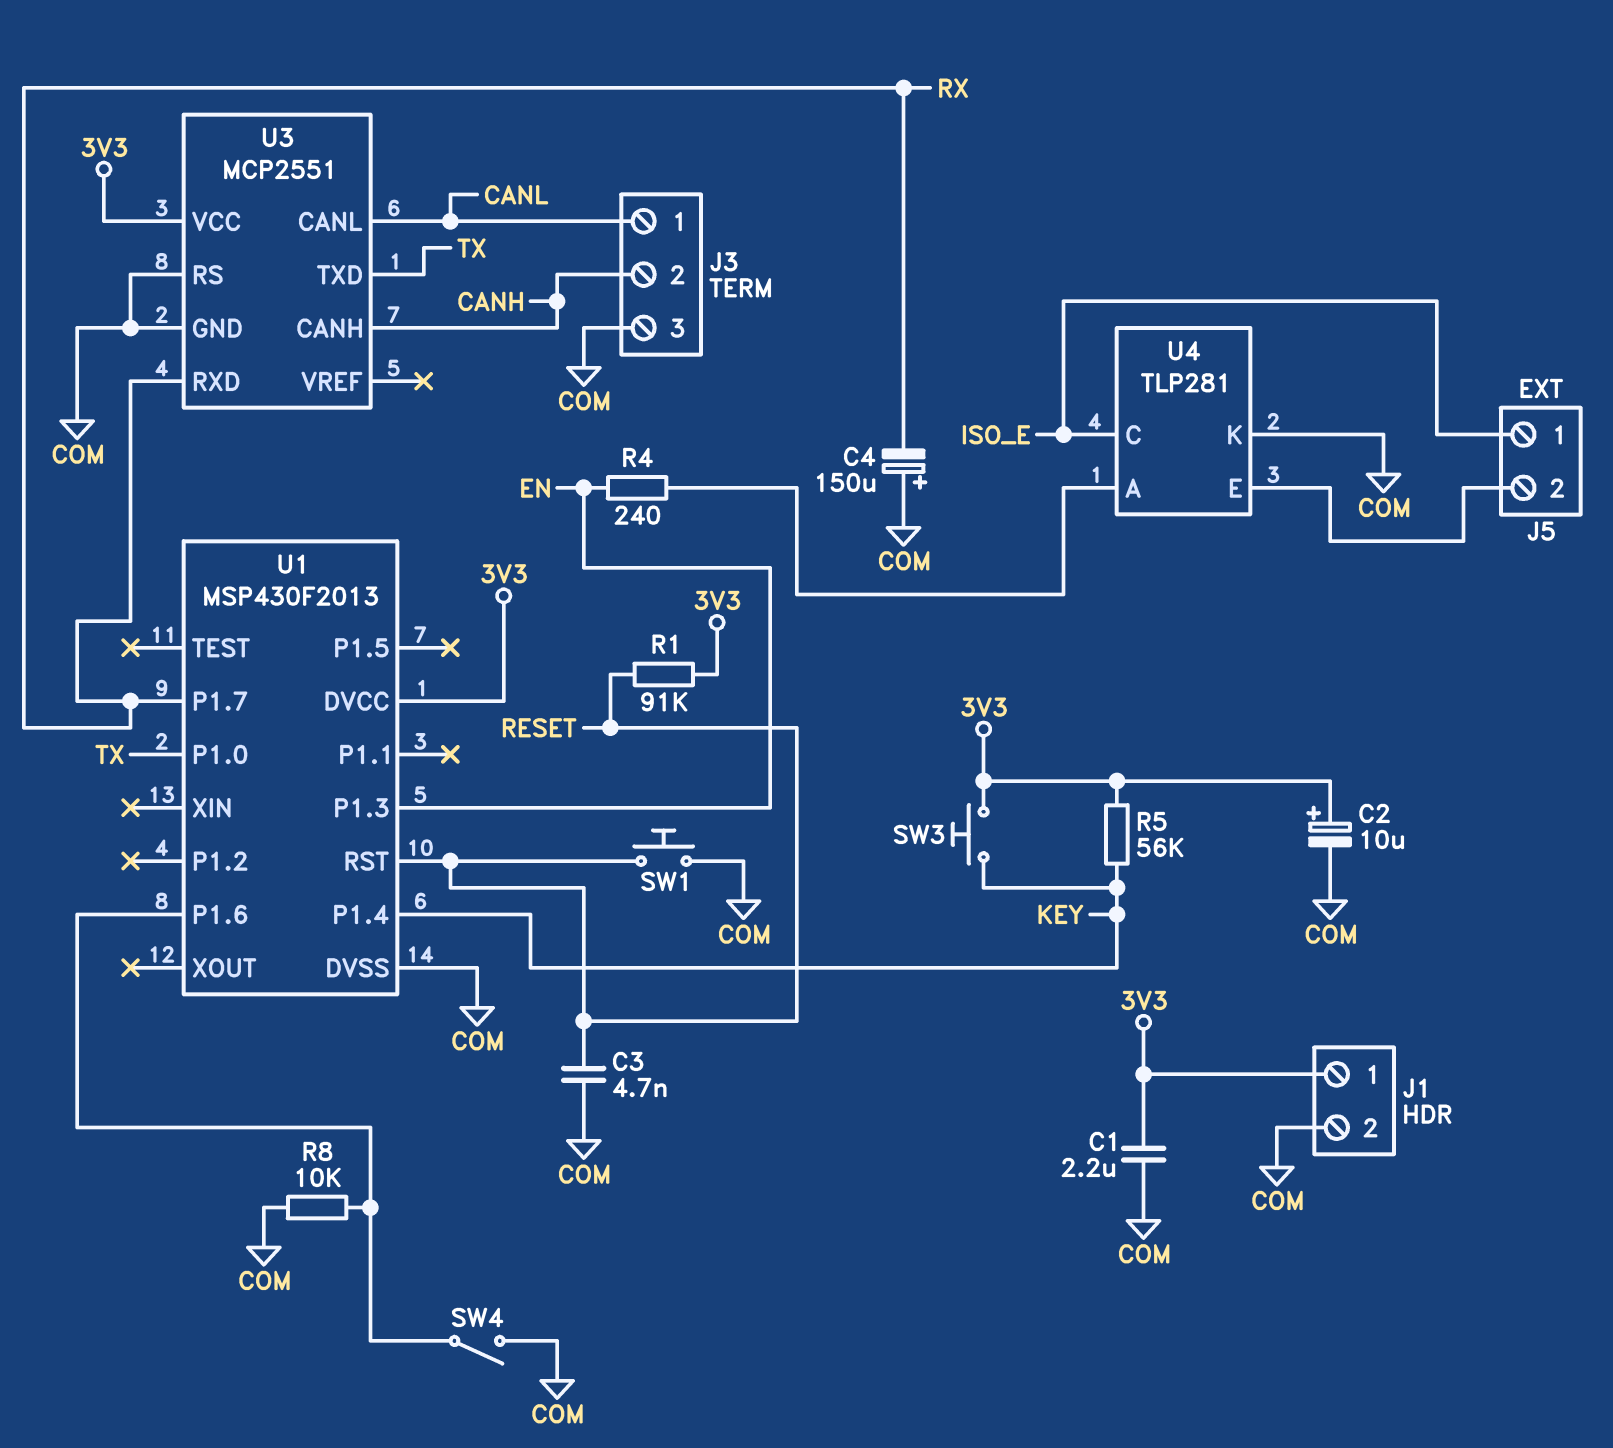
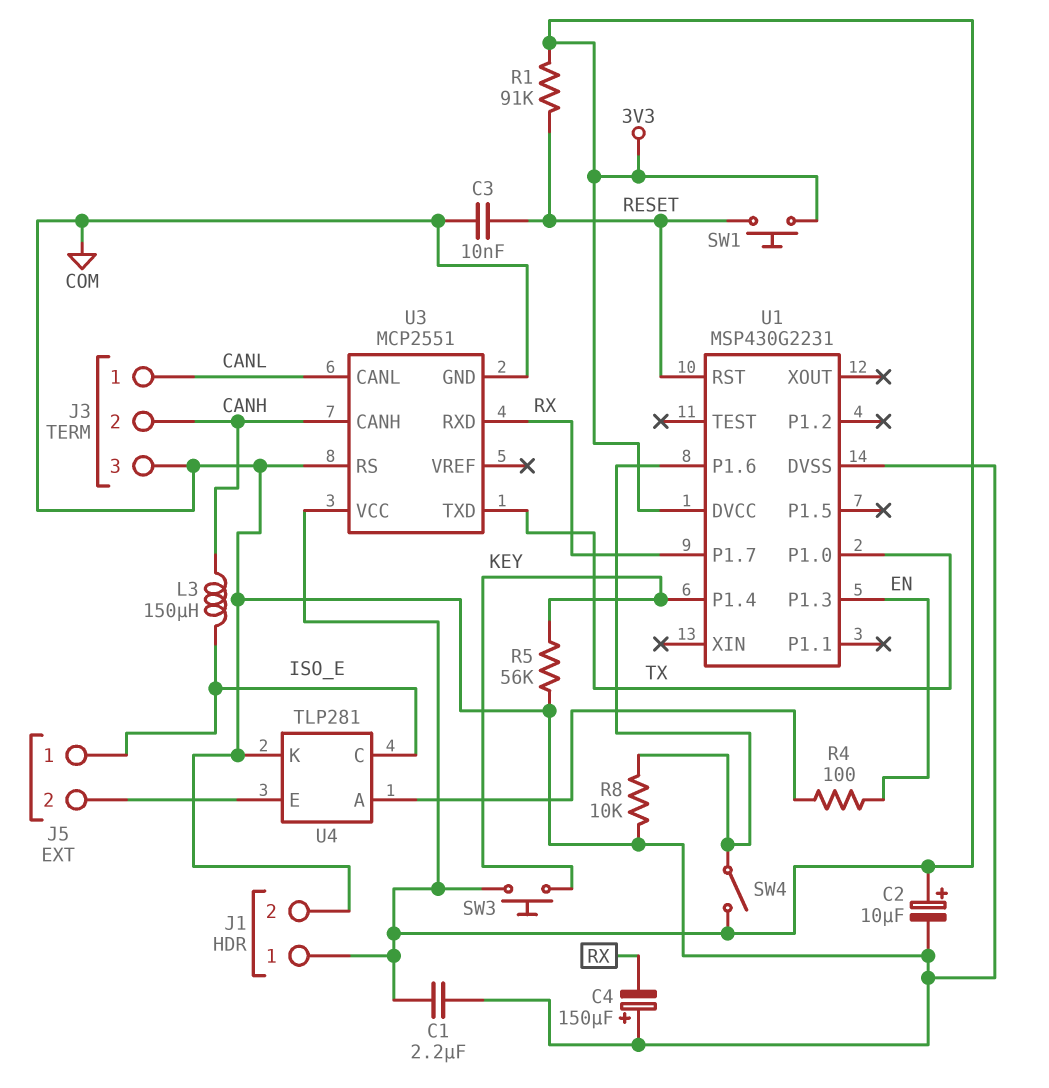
C3: 4.7nF (COM, RESET) -> 10nF (COM, RESET)
L3: none -> 150uH (CANH, ISO_E)
R4: 240 (EN, U4/A) -> 100 (EN, U4/A)
R5: 56k (3V3, KEY) -> 56k (COM, KEY)
SW1: button (COM, RESET) -> button (3V3, RESET)
SW4: switch (COM, U1/P1.6) -> switch (3V3, U1/P1.6)
U1: MSP430F2013 -> MSP430G2231

